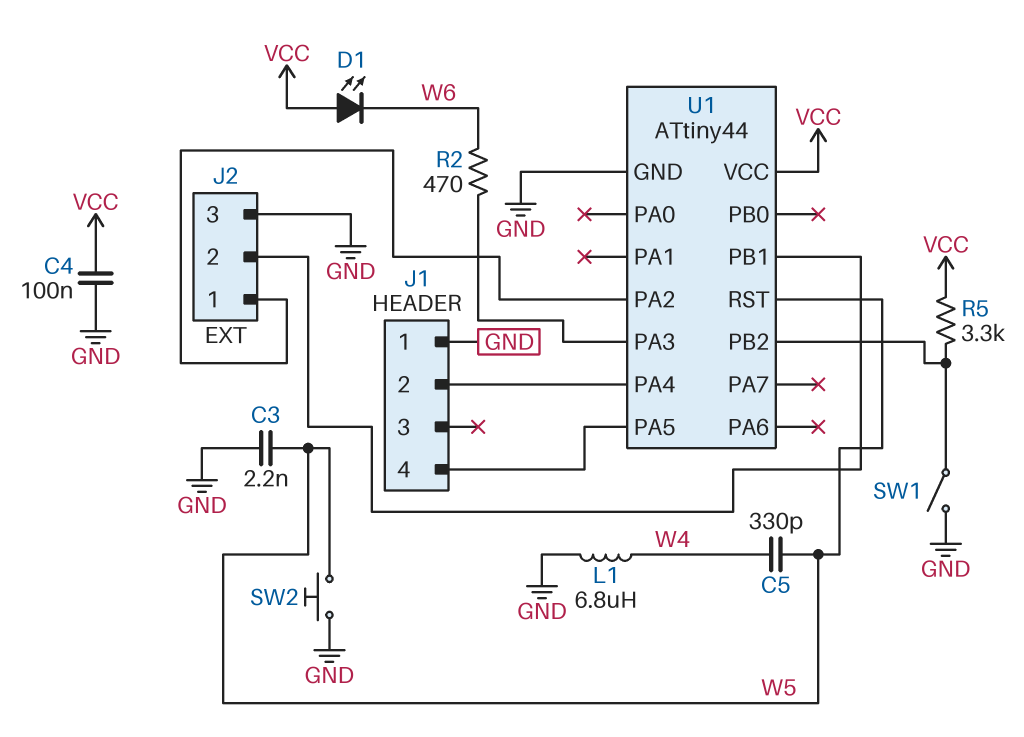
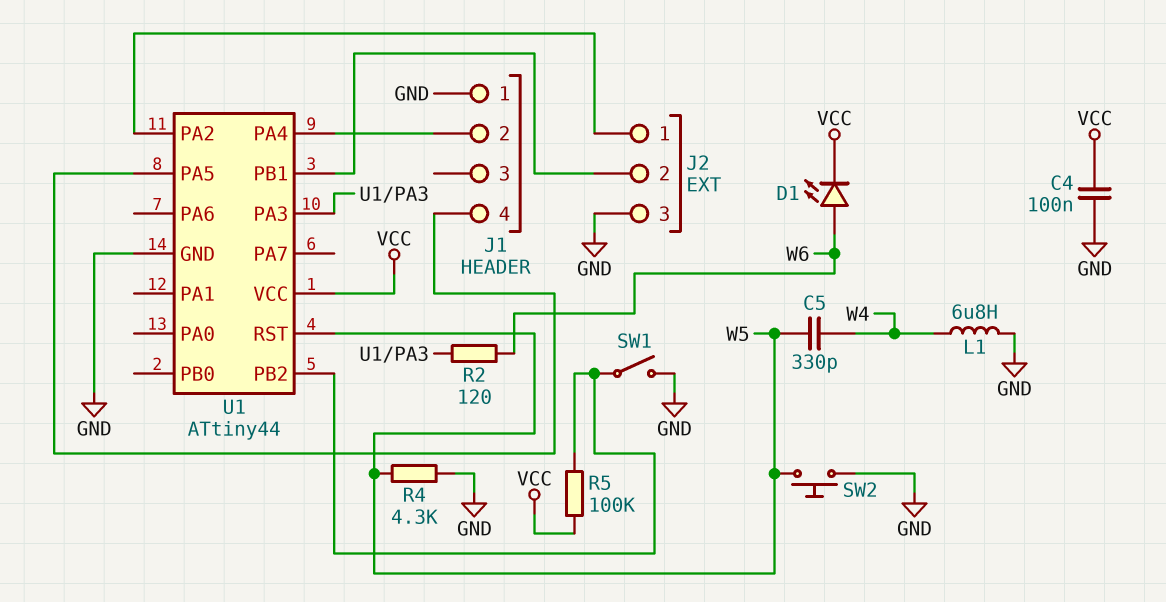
C3: 2.2nF (GND, W5) -> none
D1: LED (A VCC, K W6) -> LED (A W6, K VCC)
R2: 470 (U1/PA3, W6) -> 120 (U1/PA3, W6)
R4: none -> 4.3k (GND, W5)
R5: 3.3k (U1/PB2, VCC) -> 100k (U1/PB2, VCC)

